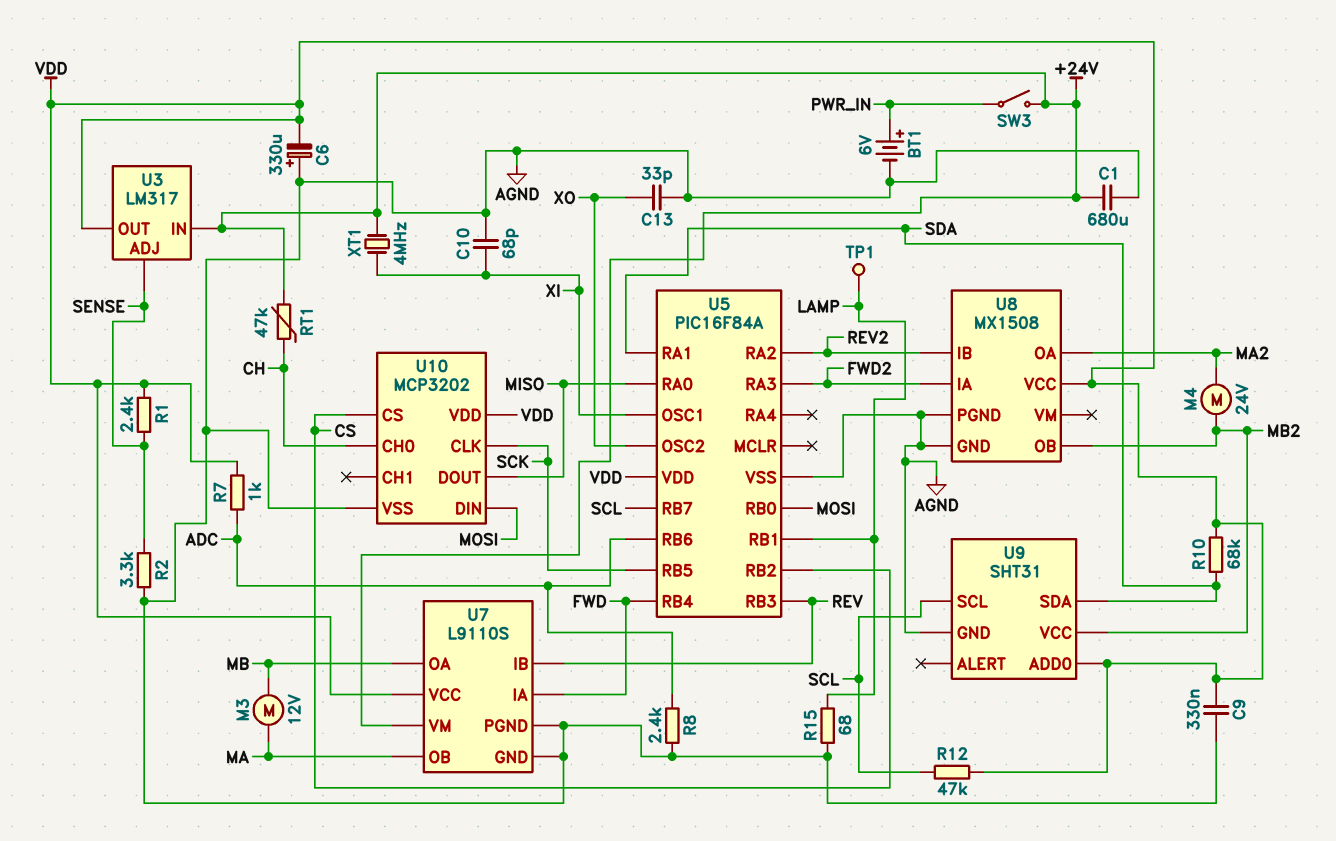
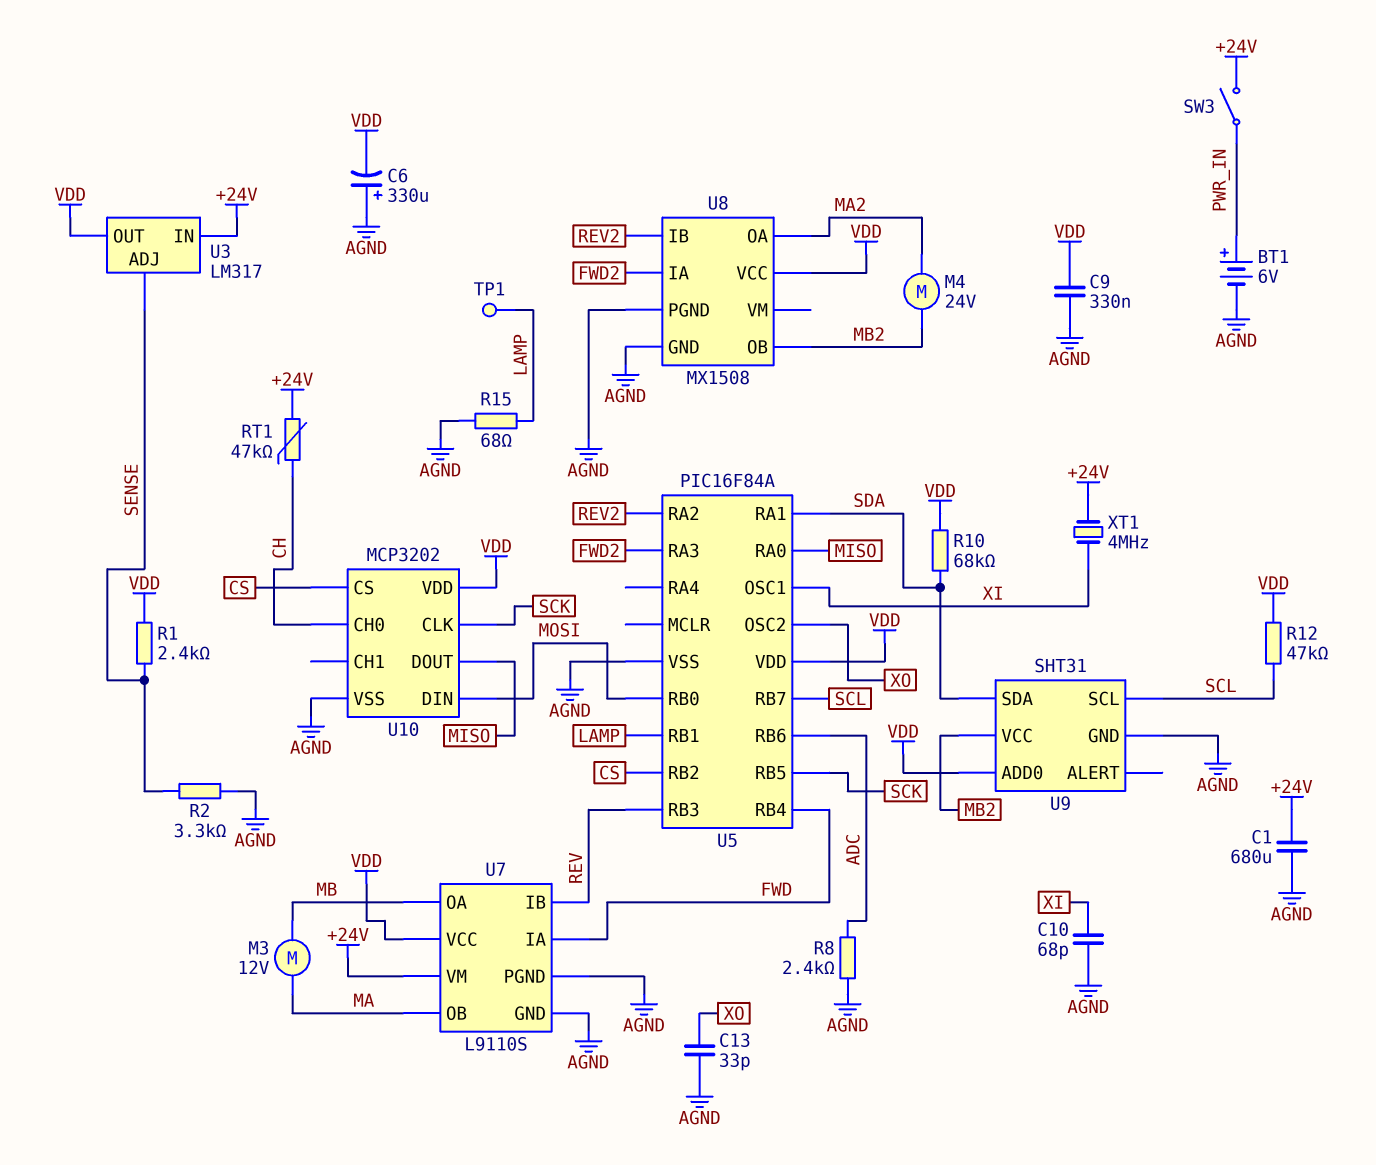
R7: 1k (ADC, VDD) -> none

